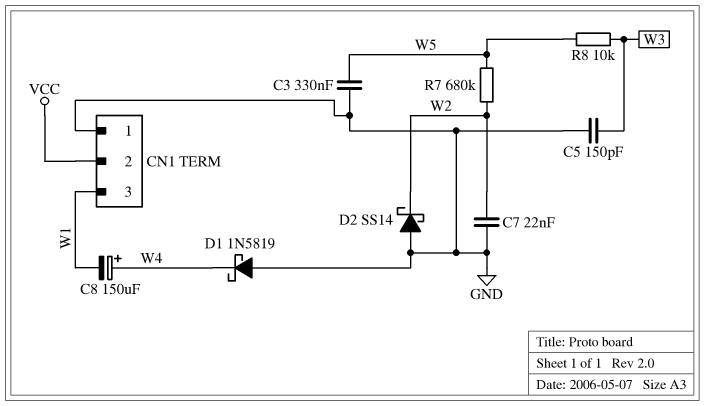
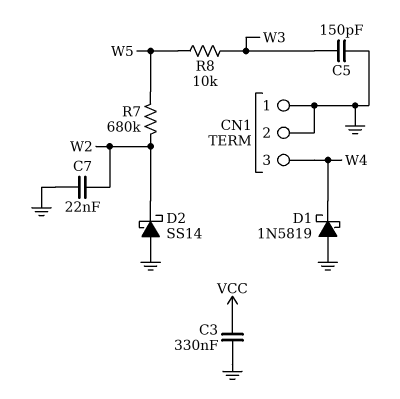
C3: 330nF (GND, W5) -> 330nF (GND, VCC)
C8: 150uF (plus W4, minus W1) -> none
CN1 pin 2: VCC -> GND
CN1 pin 3: W1 -> W4

